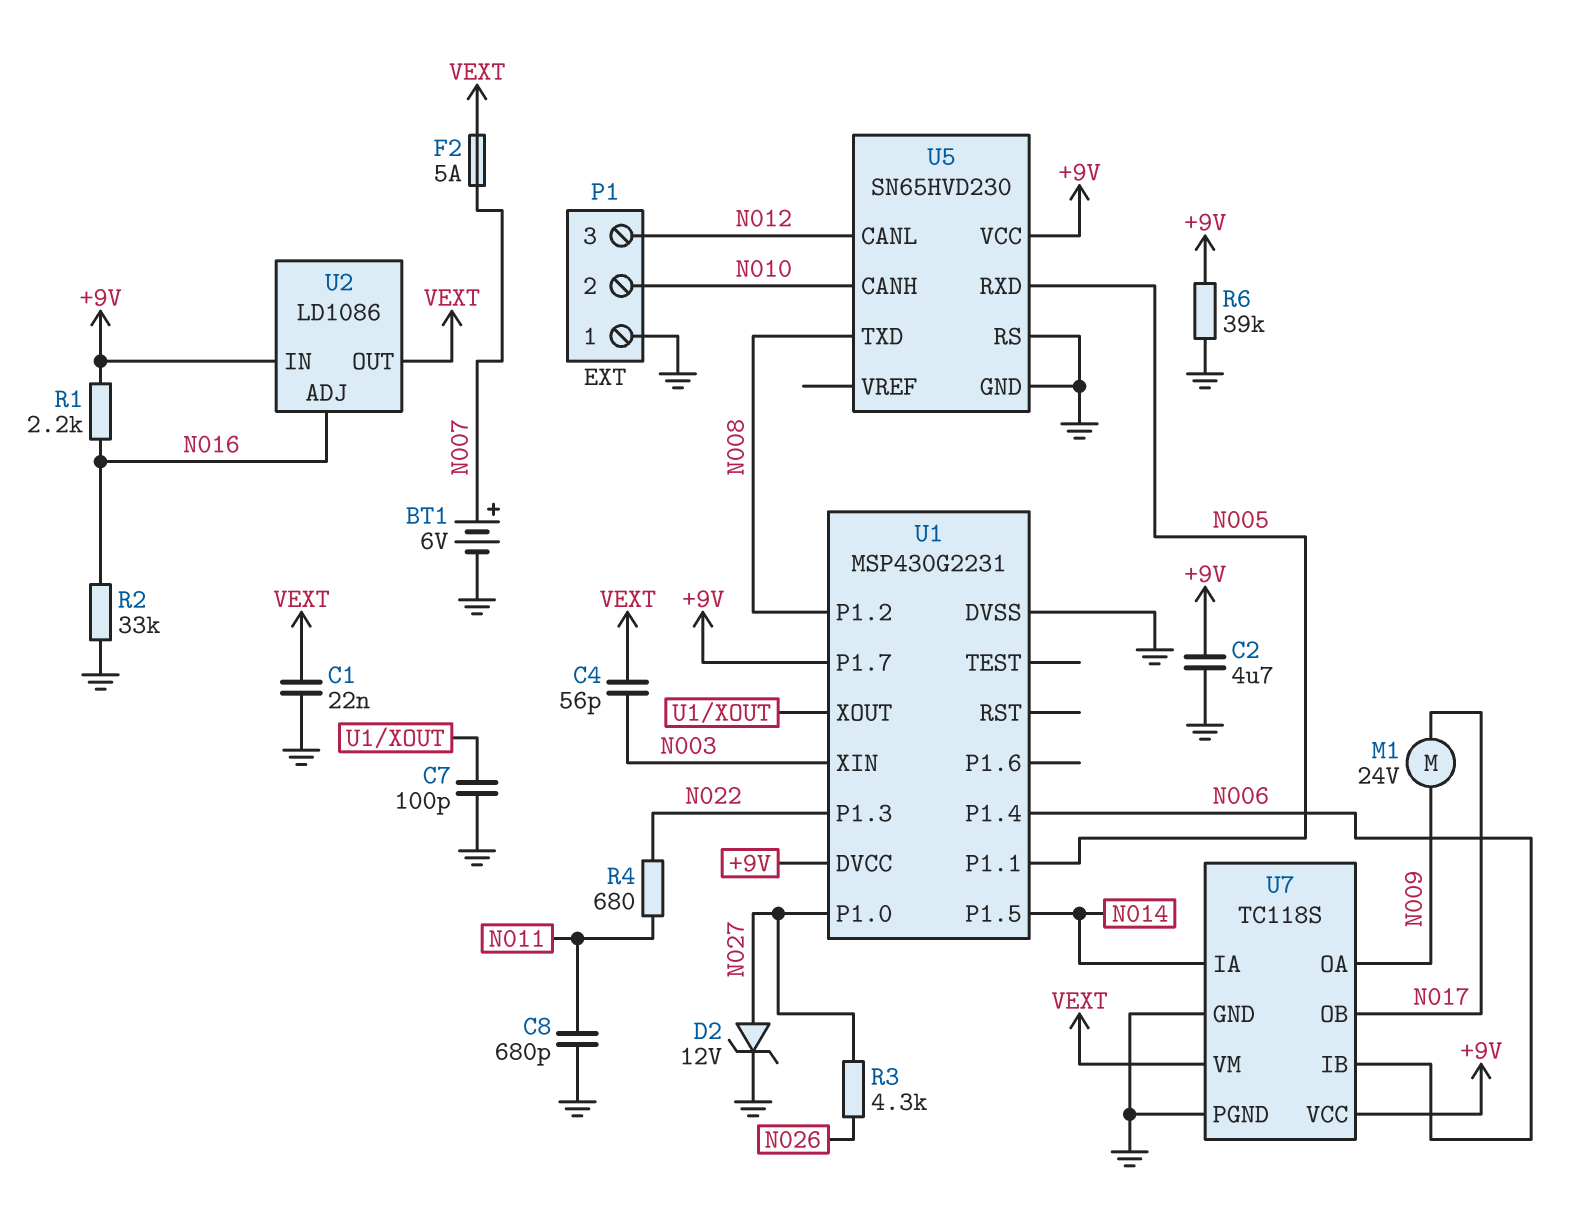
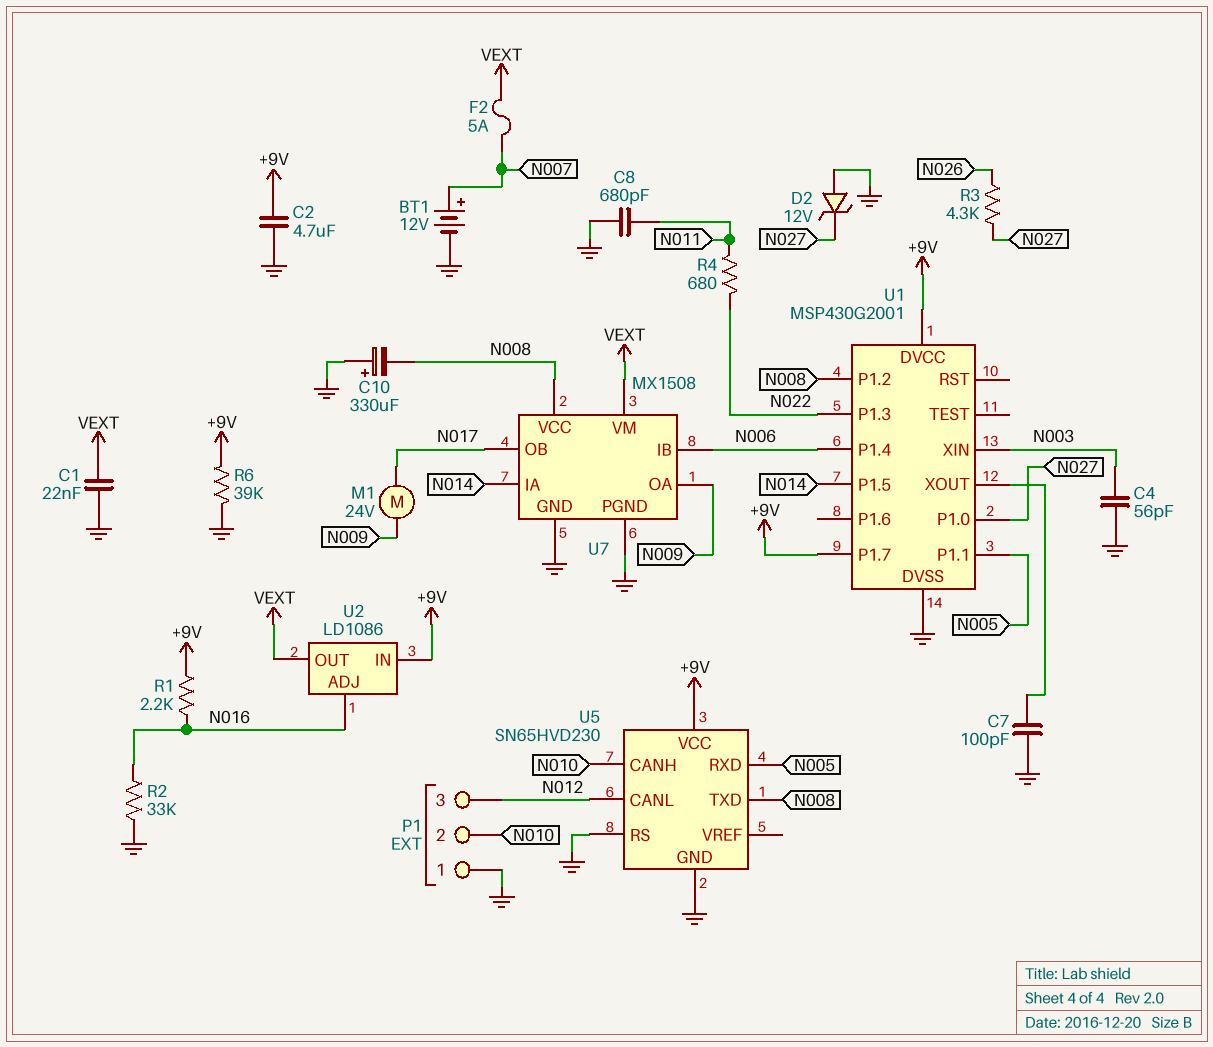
BT1: 6V (plus N007, minus GND) -> 12V (plus N007, minus GND)
C4: 56pF (N003, VEXT) -> 56pF (GND, N003)
C10: none -> 330uF (plus GND, minus N008)
D2: zener 12V (A N027, K GND) -> zener 12V (A GND, K N027)
U1: MSP430G2231 -> MSP430G2001
U7: TC118S -> MX1508
U7 pin VCC: +9V -> N008

